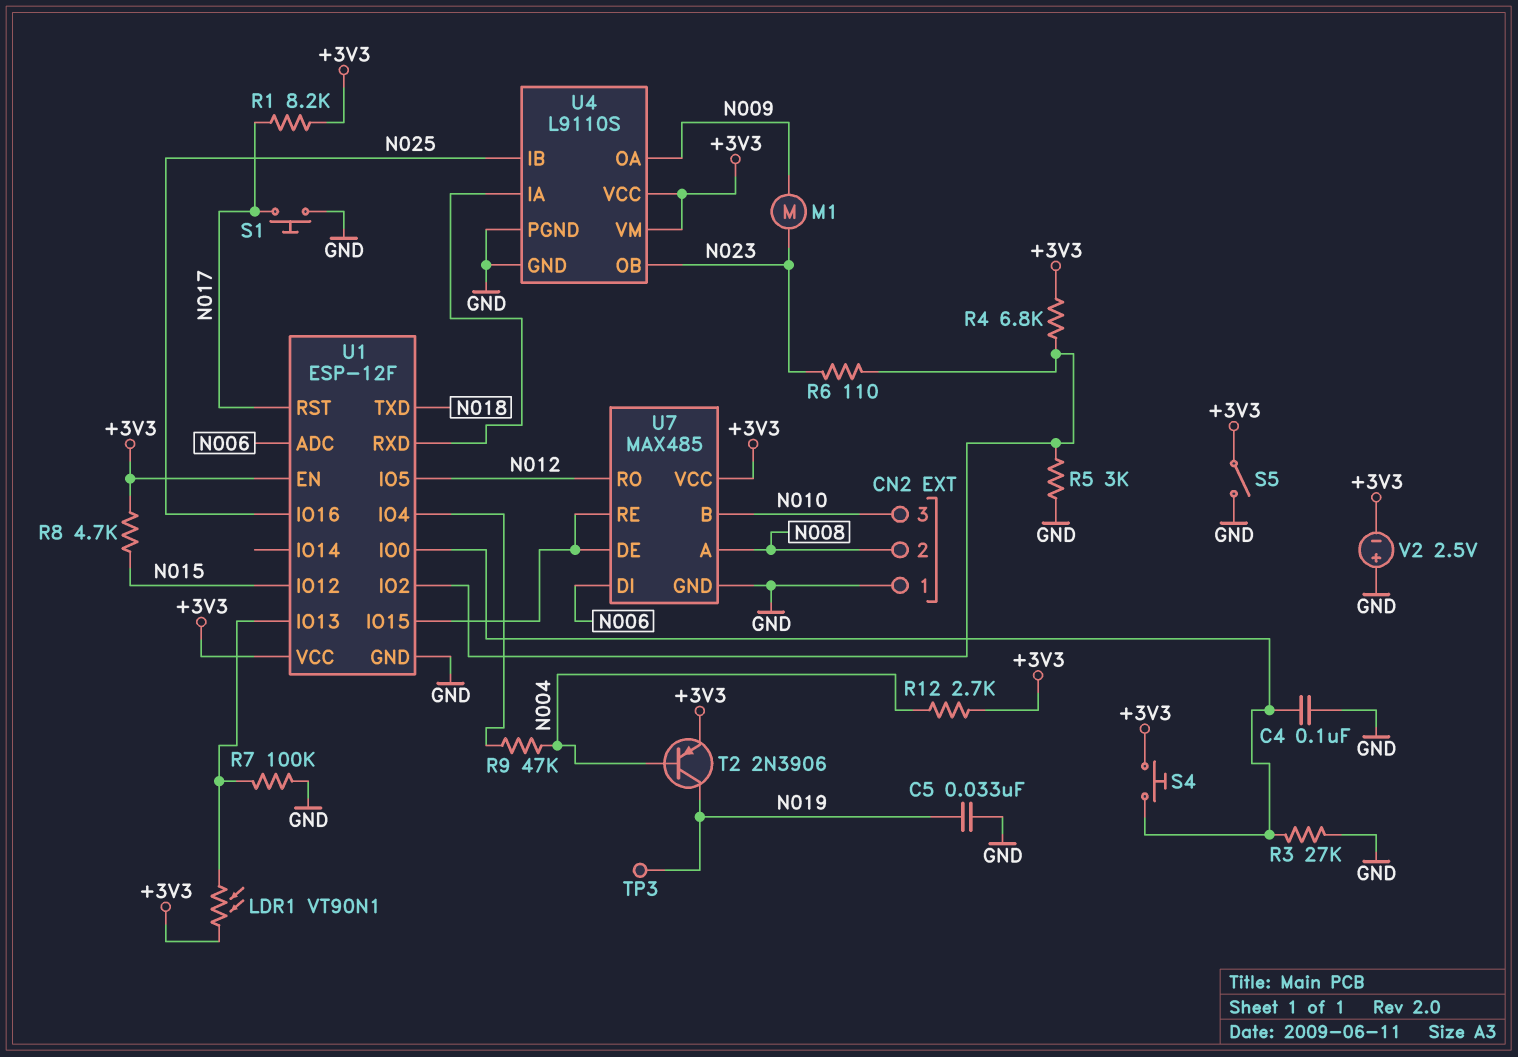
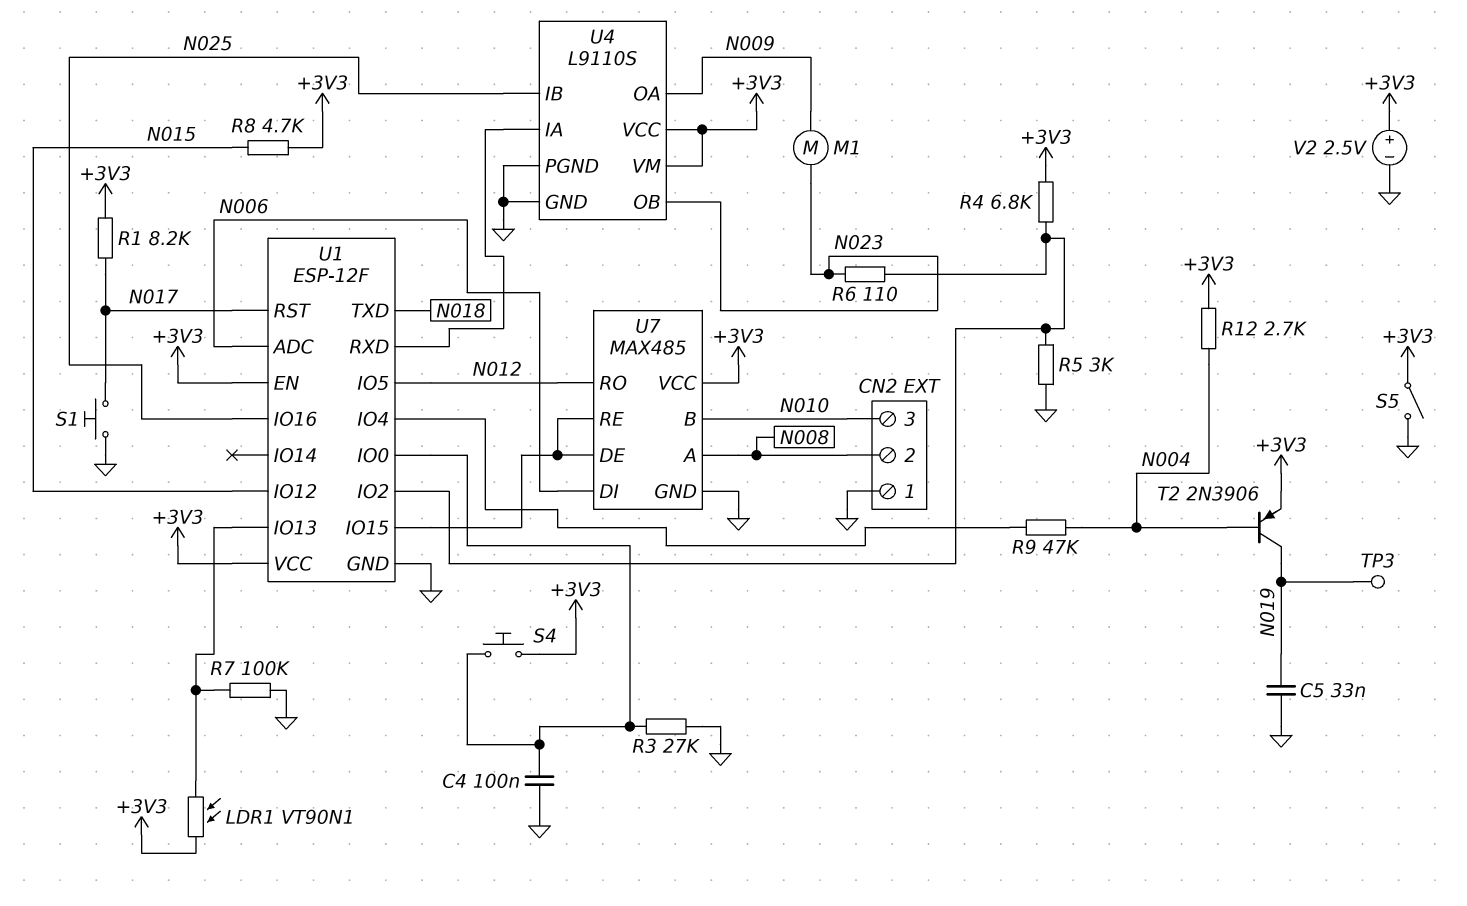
V2: 2.5V (plus GND, minus +3V3) -> 2.5V (plus +3V3, minus GND)

